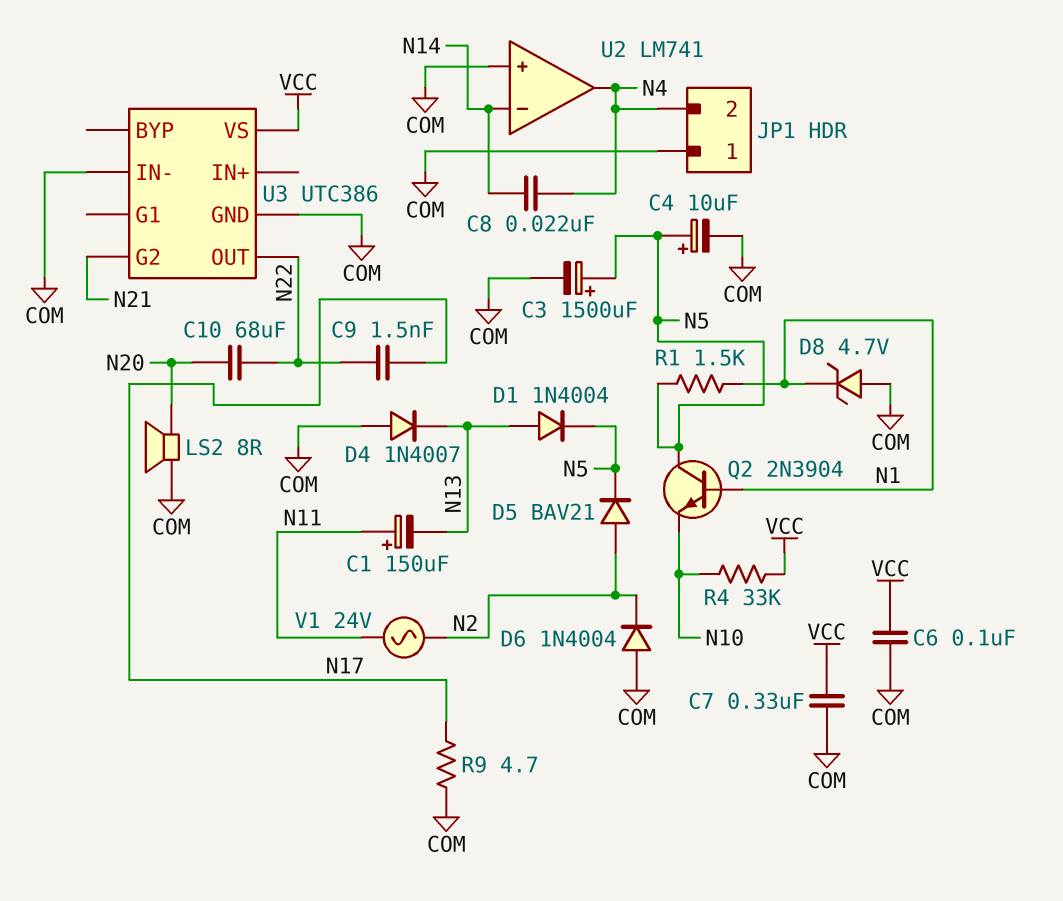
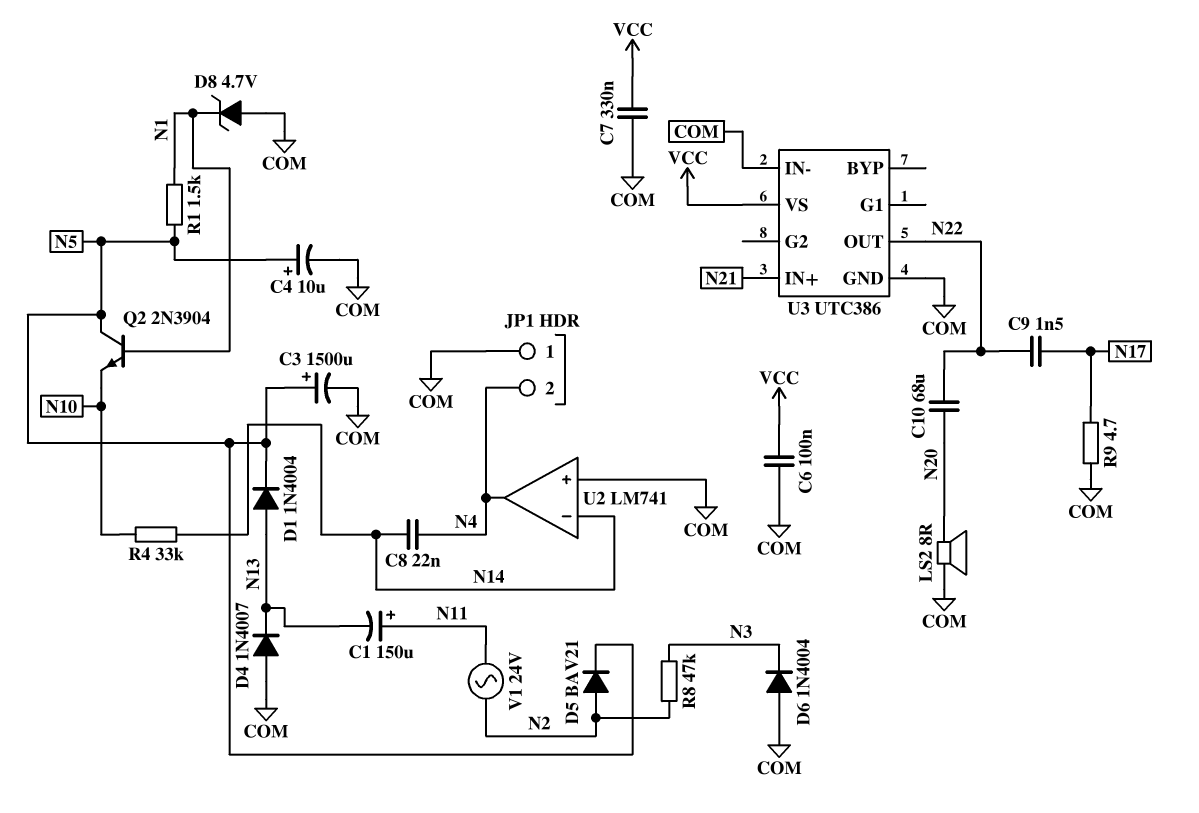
D6: diode 1N4004 (A COM, K N2) -> diode 1N4004 (A COM, K N3)
R4: 33k (N10, VCC) -> 33k (N10, N14)
R8: none -> 47k (N2, N3)
U3 pin G2: N21 -> none
U3 pin IN+: none -> N21

